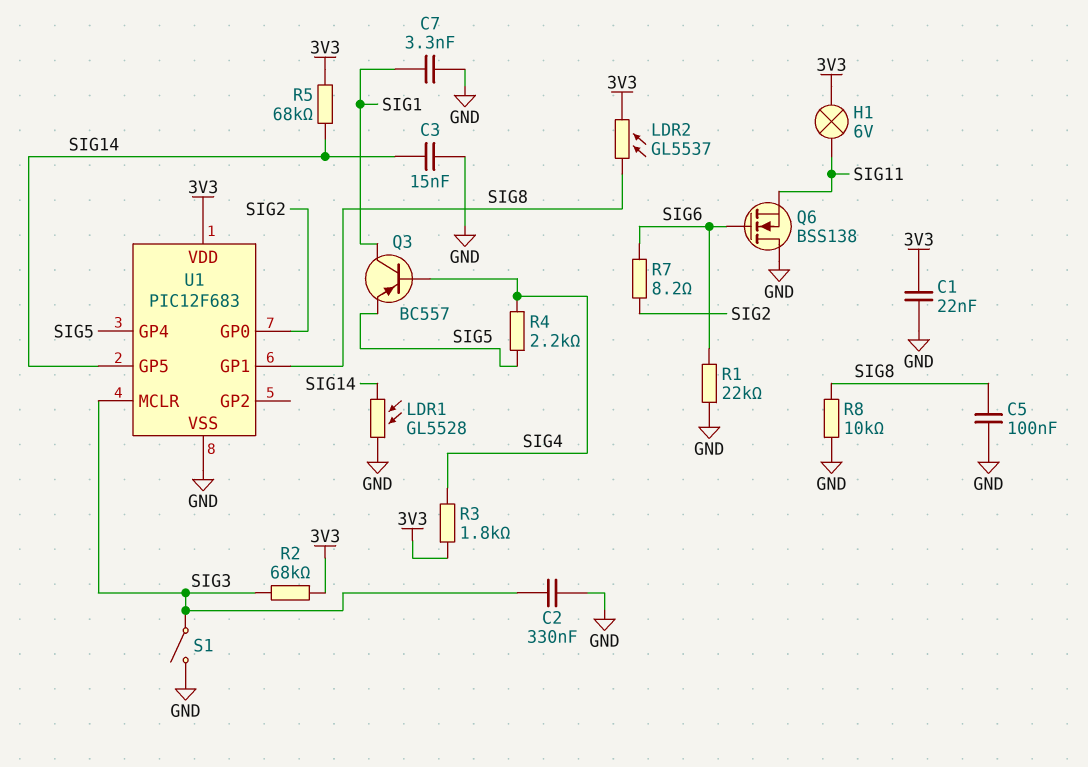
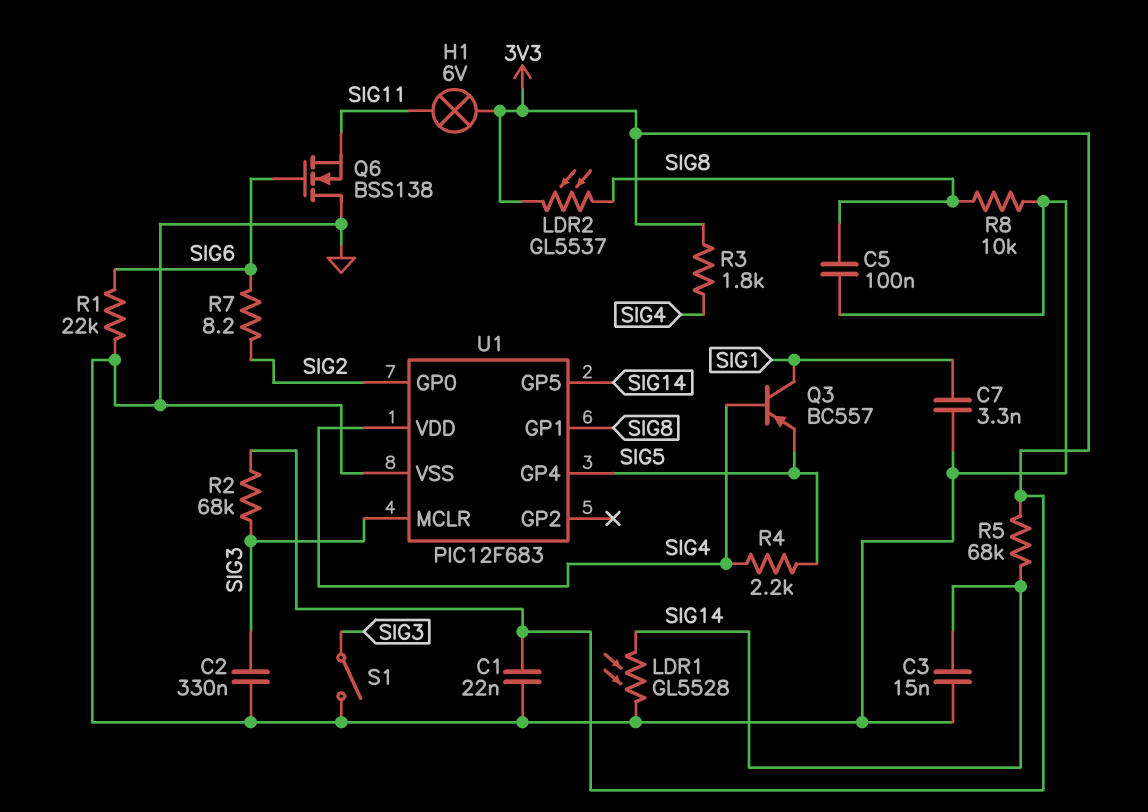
U1 pin VDD: 3V3 -> SIG4

